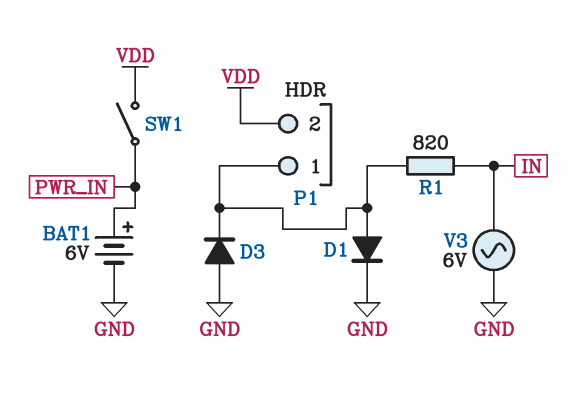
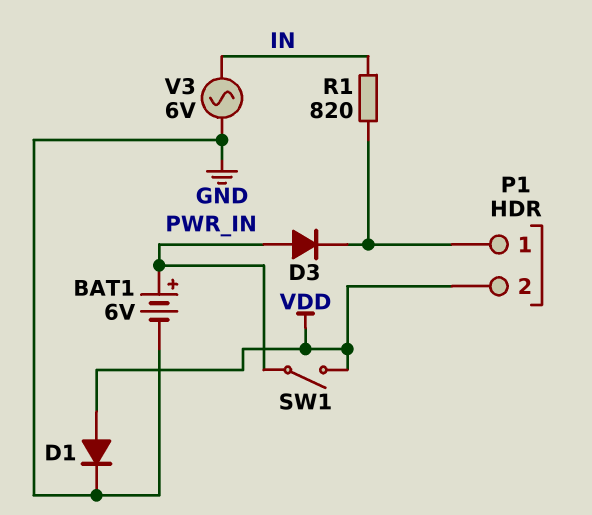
D1: diode (A P1/1, K GND) -> diode (A VDD, K GND)
D3: diode (A GND, K P1/1) -> diode (A PWR_IN, K P1/1)

